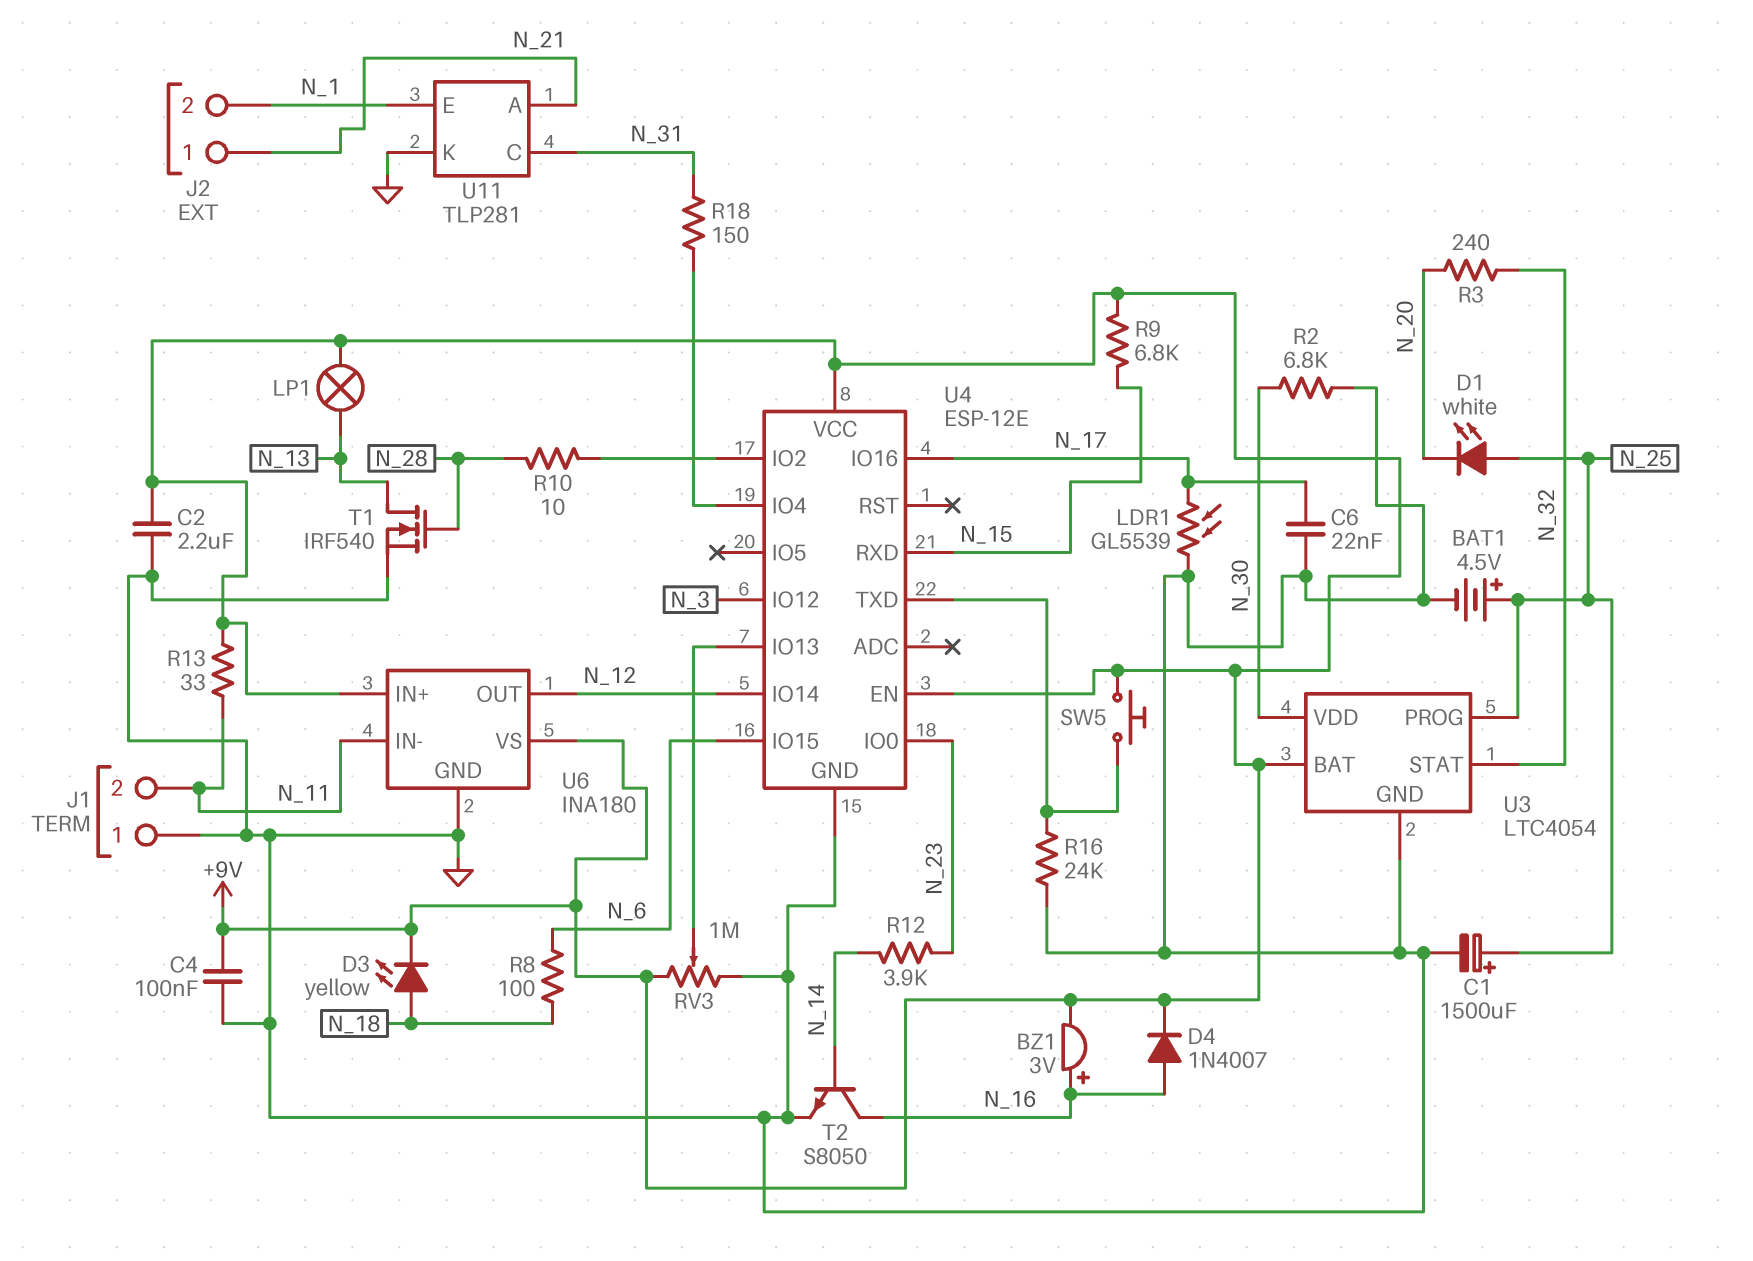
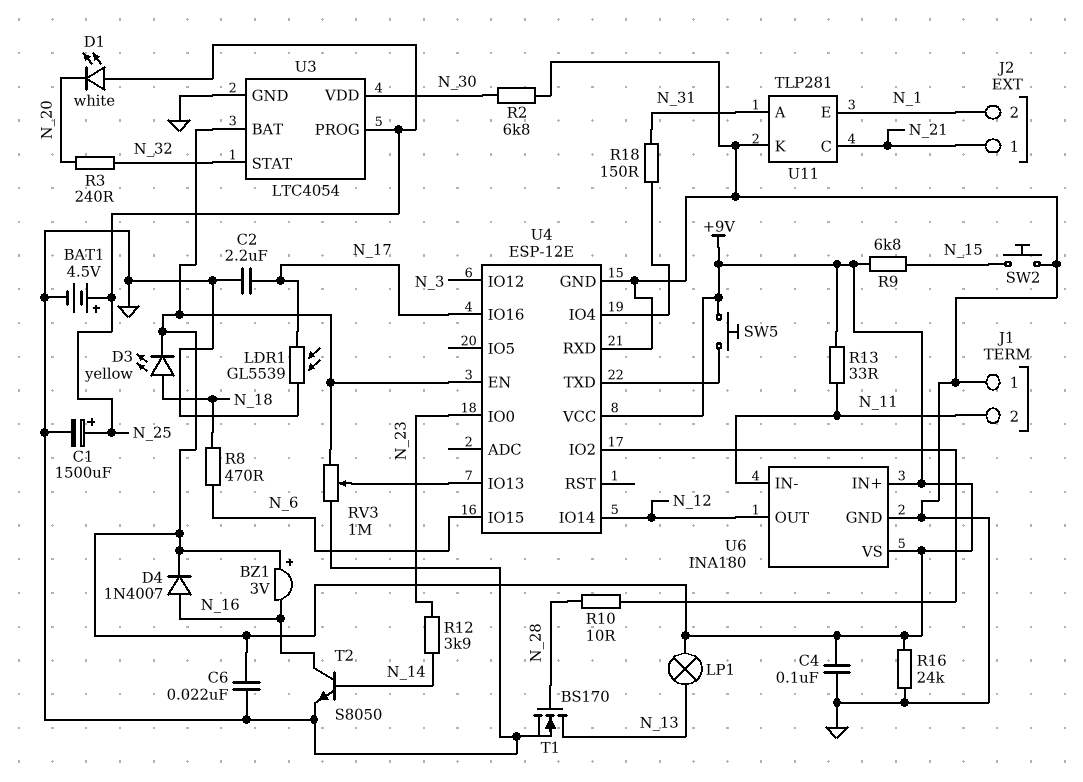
BZ1: buzzer 3V (plus N_16, minus +9V) -> buzzer 3V (plus +9V, minus N_16)
C2: 2.2uF (+9V, GND) -> 2.2uF (GND, N_17)
C6: 22nF (GND, N_17) -> 22nF (+9V, GND)
R8: 100 (N_6, N_18) -> 470 (N_6, N_18)
R16: 24k (GND, U4/TXD) -> 24k (+9V, GND)
SW2: none -> button (GND, N_15)
T1: NMOS IRF540 (G N_28, D N_13, S GND) -> NMOS BS170 (G N_28, D N_13, S GND)
U4 pin RXD: N_15 -> GND
U11 pin A: N_21 -> N_31
U11 pin C: N_31 -> N_21

